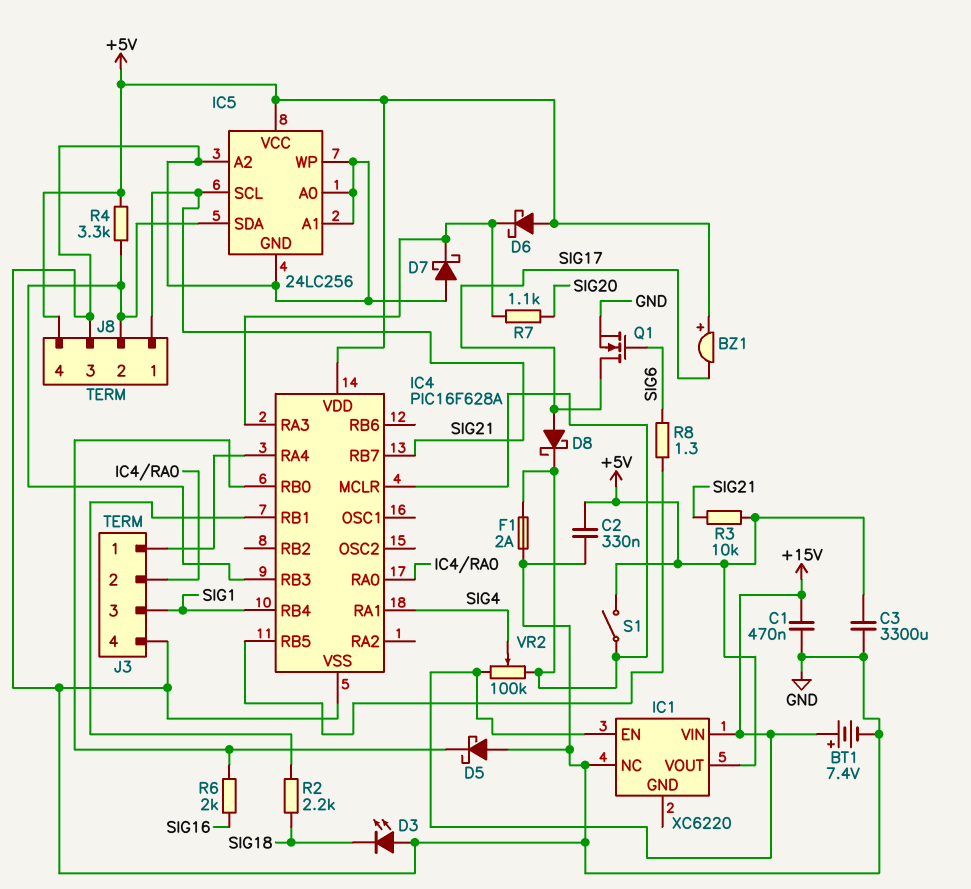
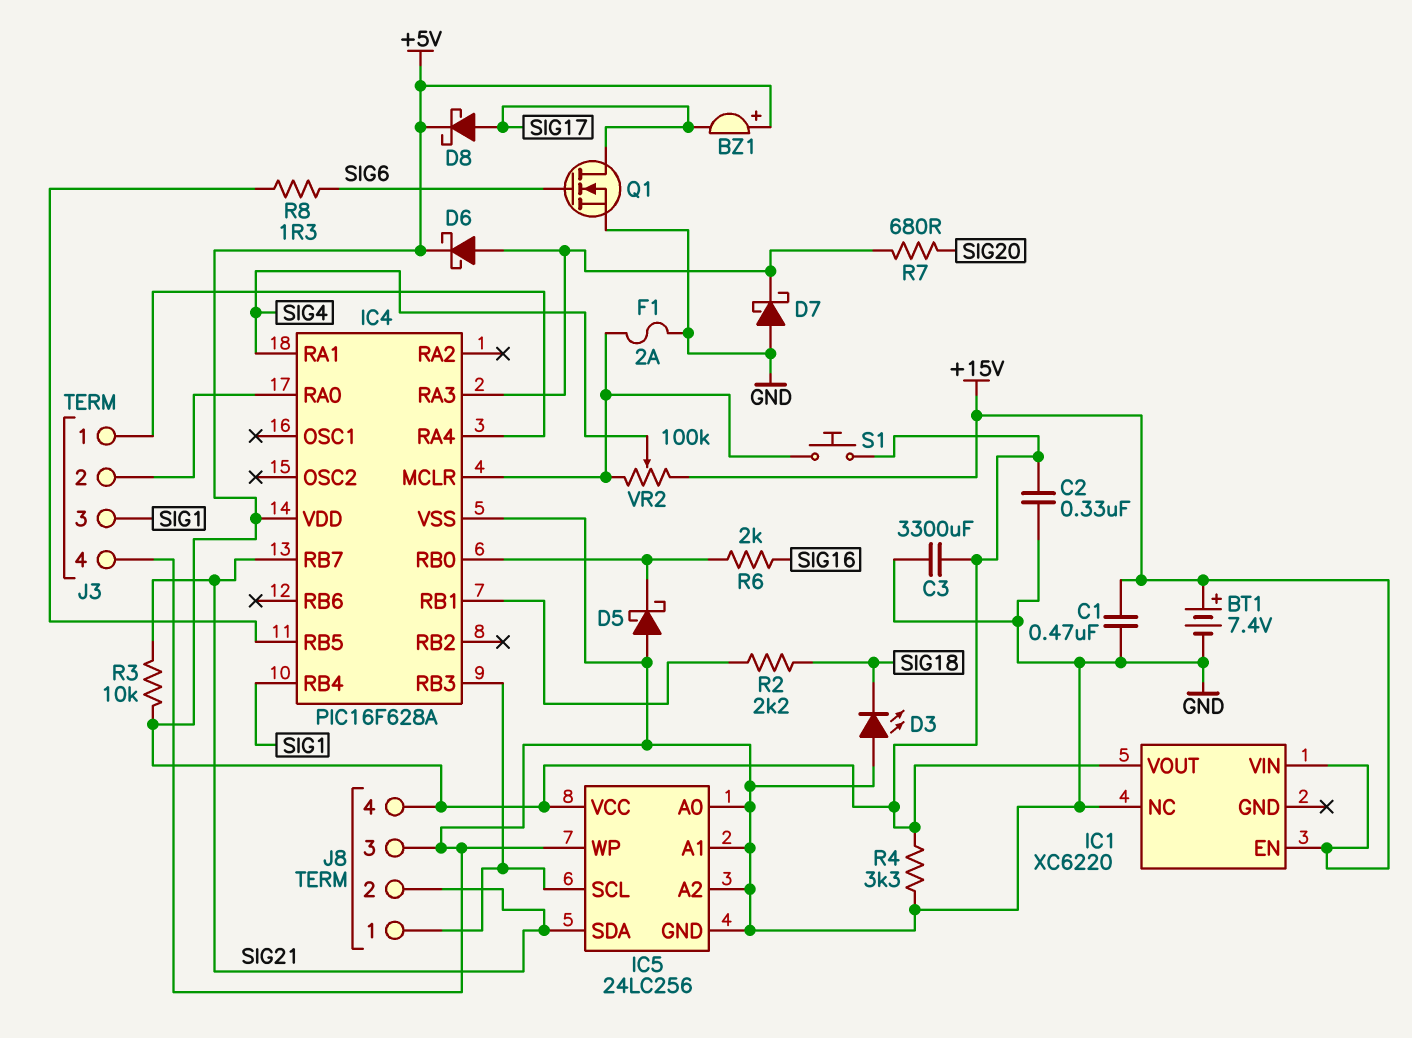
D6: schottky (A +5V, K IC4/RA3) -> schottky (A IC4/RA3, K +5V)
D8: schottky (A SIG17, K IC4/MCLR) -> schottky (A SIG17, K +5V)
IC5 pin SCL: SIG21 -> IC4/RB3
IC5 pin SDA: IC4/RB3 -> SIG21
J8 pin 1: SIG21 -> IC4/RB3
J8 pin 2: IC4/RB3 -> SIG21
R4: 3.3k (+5V, IC4/RB3) -> 3.3k (+5V, GND)
R7: 1.1k (IC4/RA3, SIG20) -> 680 (IC4/RA3, SIG20)
S1: switch (+5V, IC4/MCLR) -> button (+5V, IC4/MCLR)

